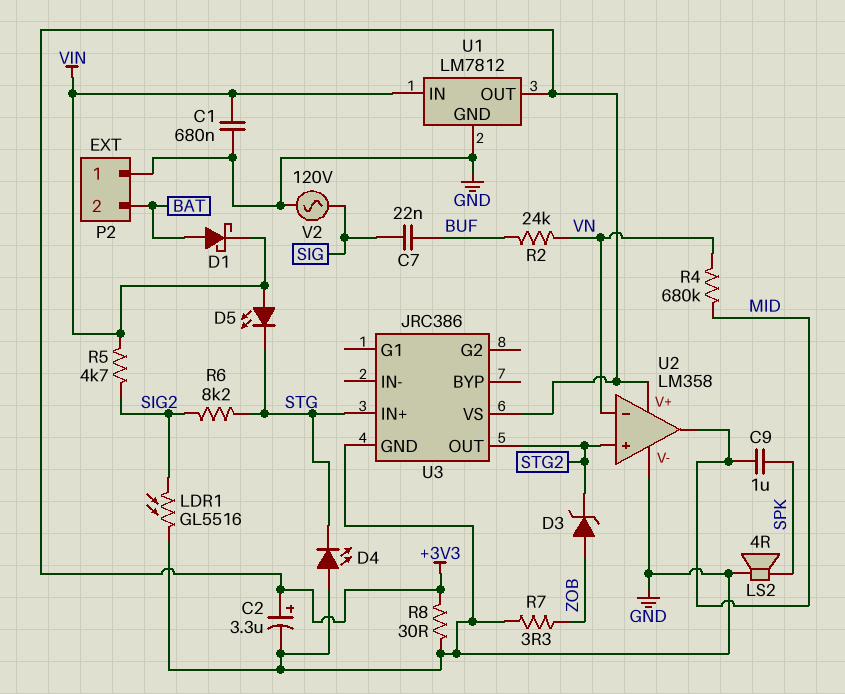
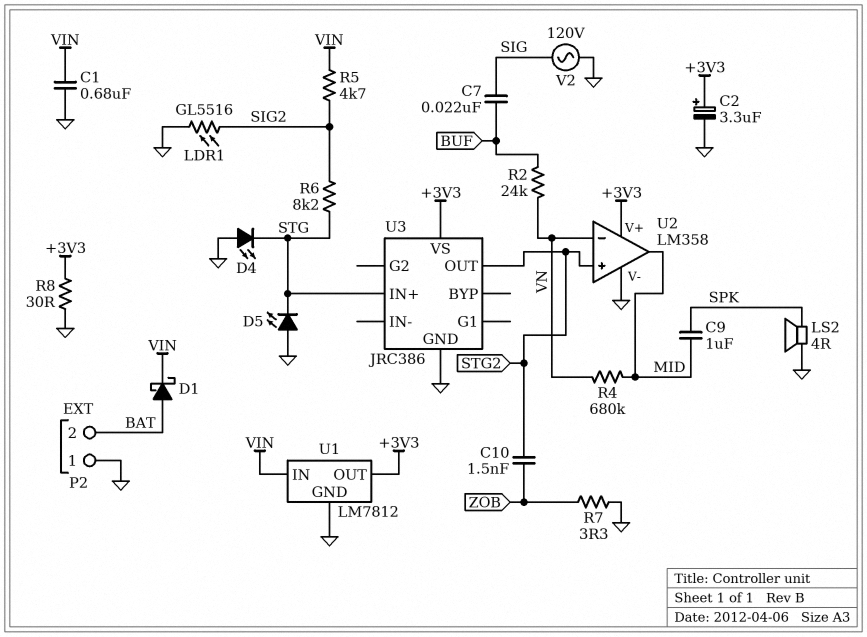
C10: none -> 1.5nF (STG2, ZOB)
D3: zener (A ZOB, K STG2) -> none
D5: LED (A VIN, K STG) -> LED (A GND, K STG)

